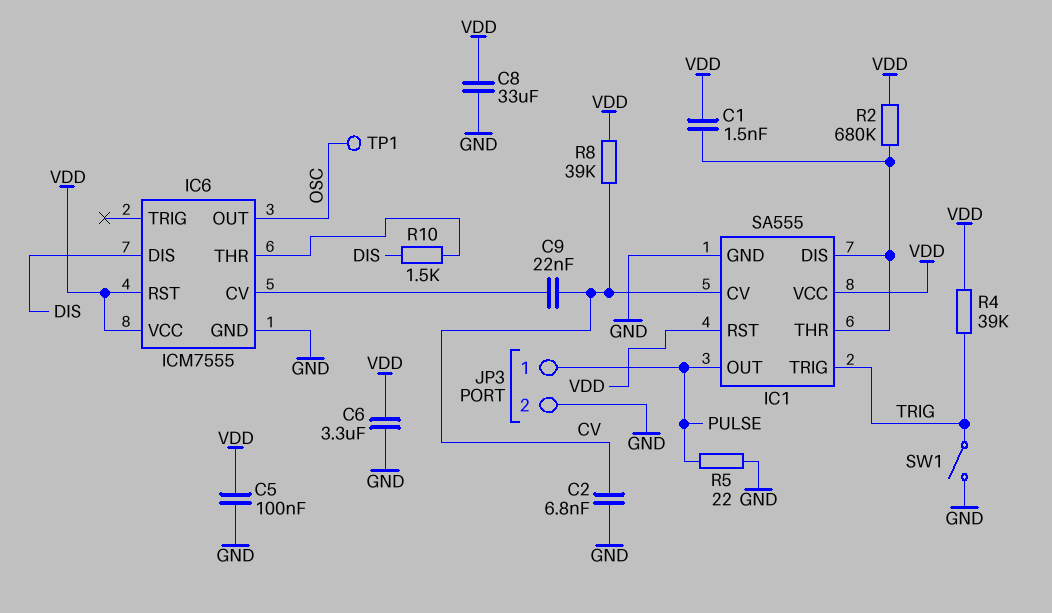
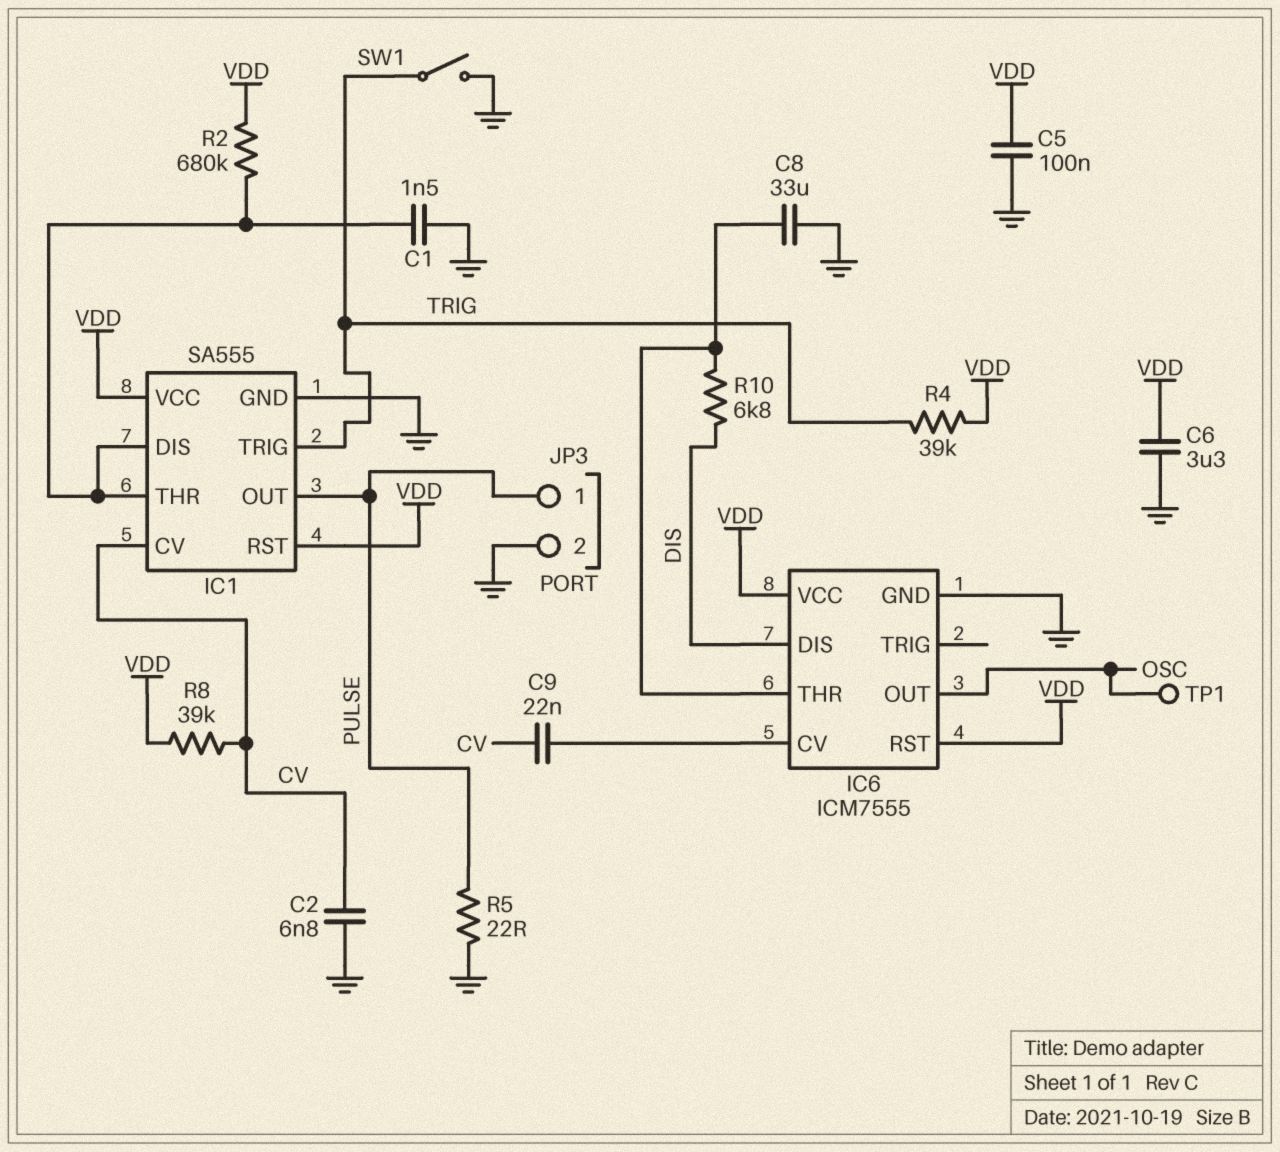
C1: 1.5nF (IC1/DIS, VDD) -> 1.5nF (GND, IC1/DIS)
C8: 33uF (GND, VDD) -> 33uF (GND, IC6/THR)
R10: 1.5k (DIS, IC6/THR) -> 6.8k (DIS, IC6/THR)

